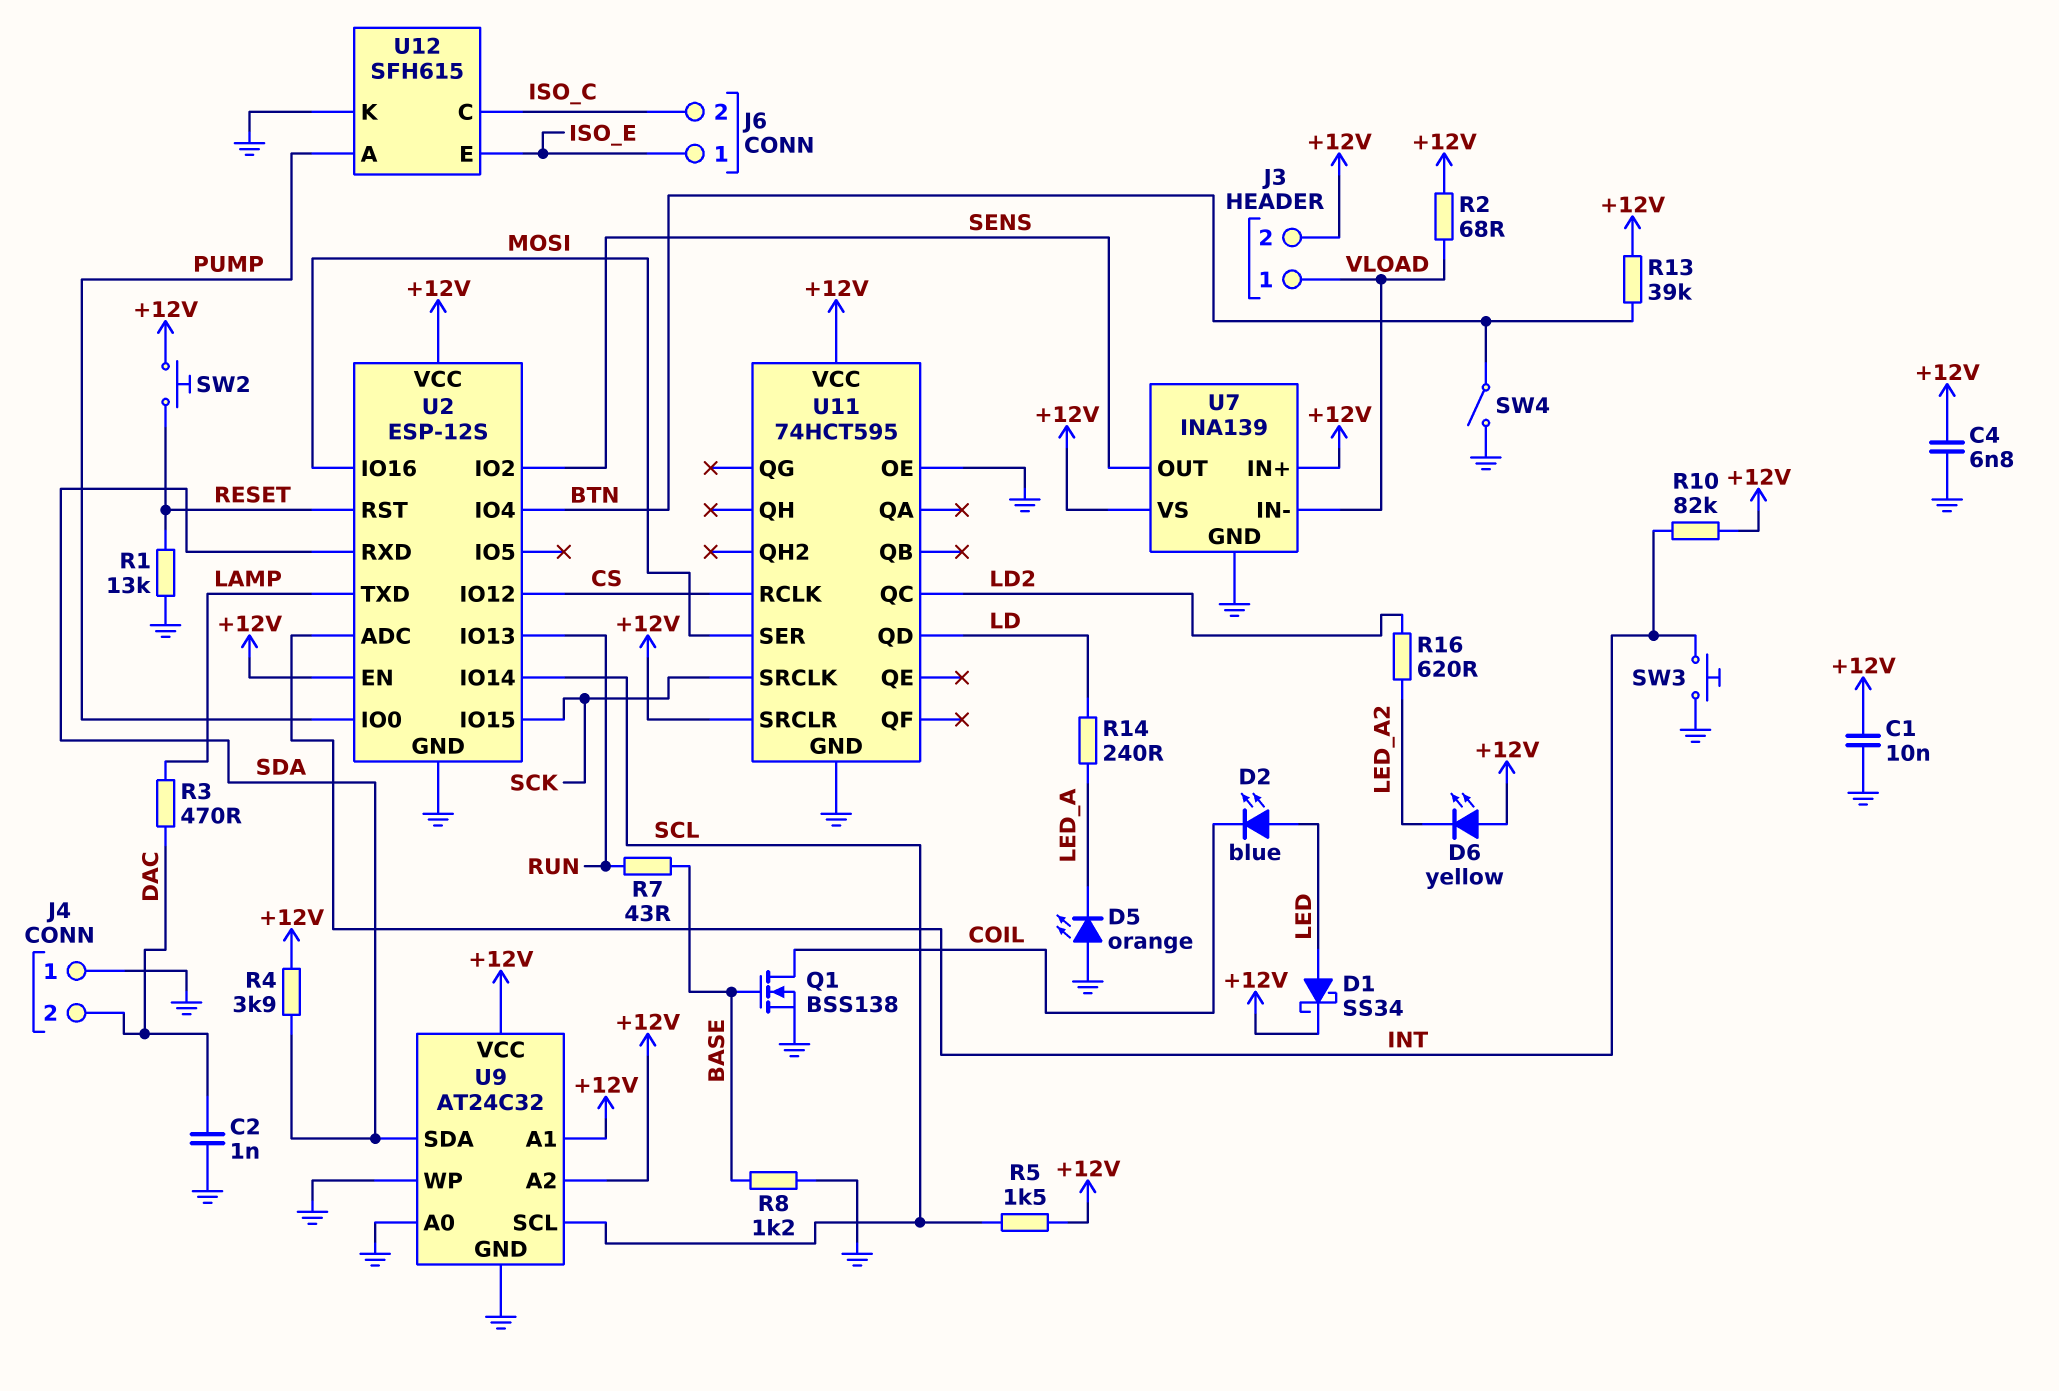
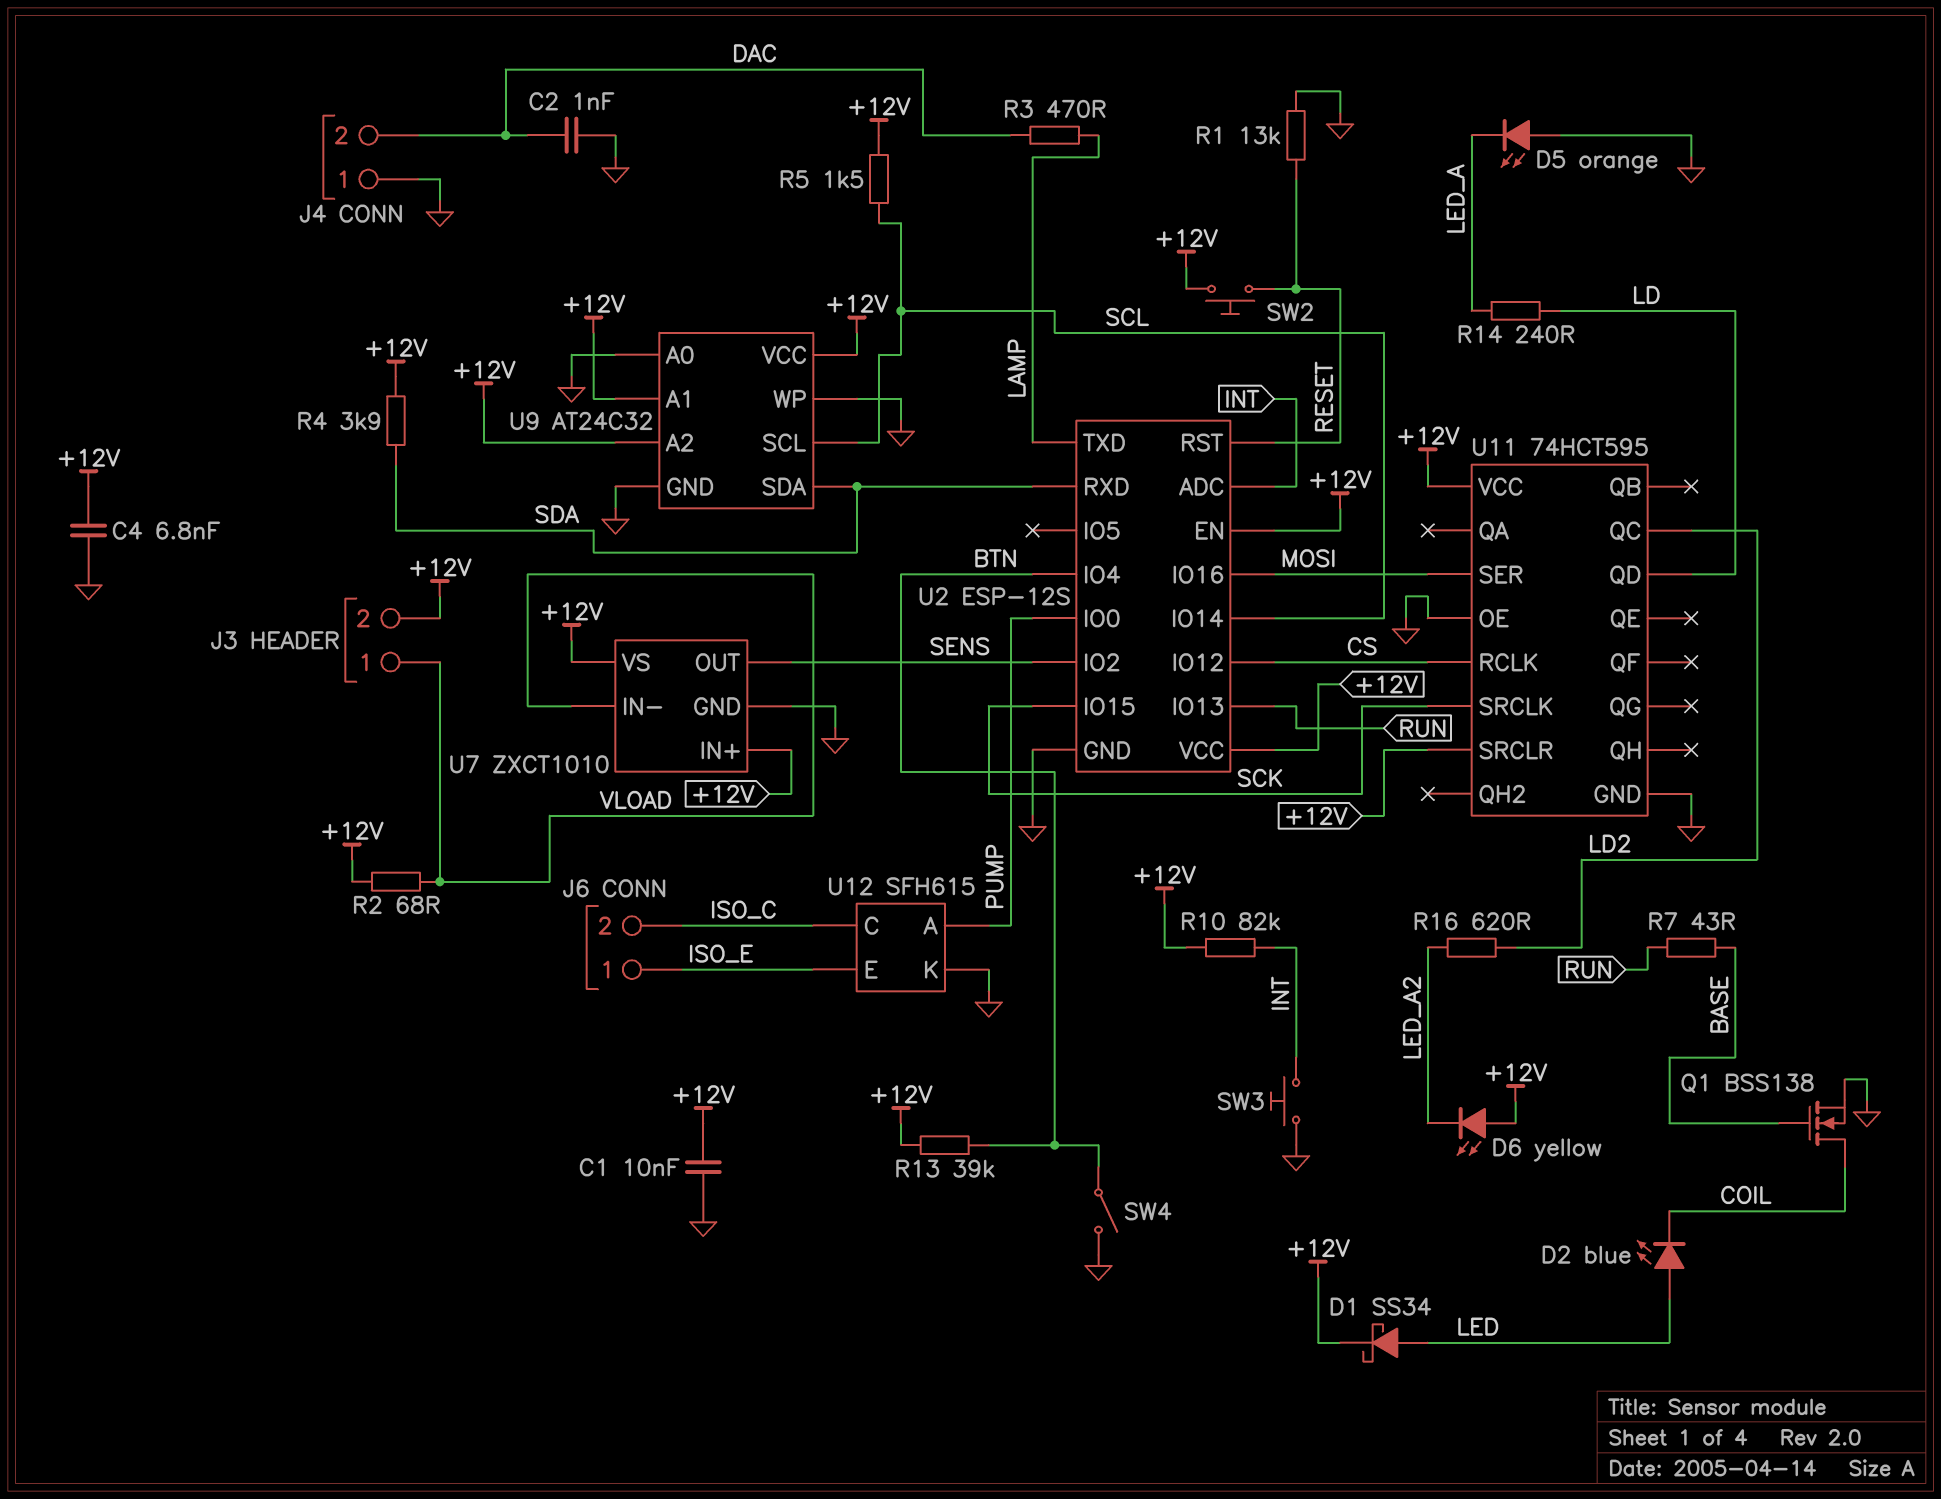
R8: 1.2k (BASE, GND) -> none
U7: INA139 -> ZXCT1010

